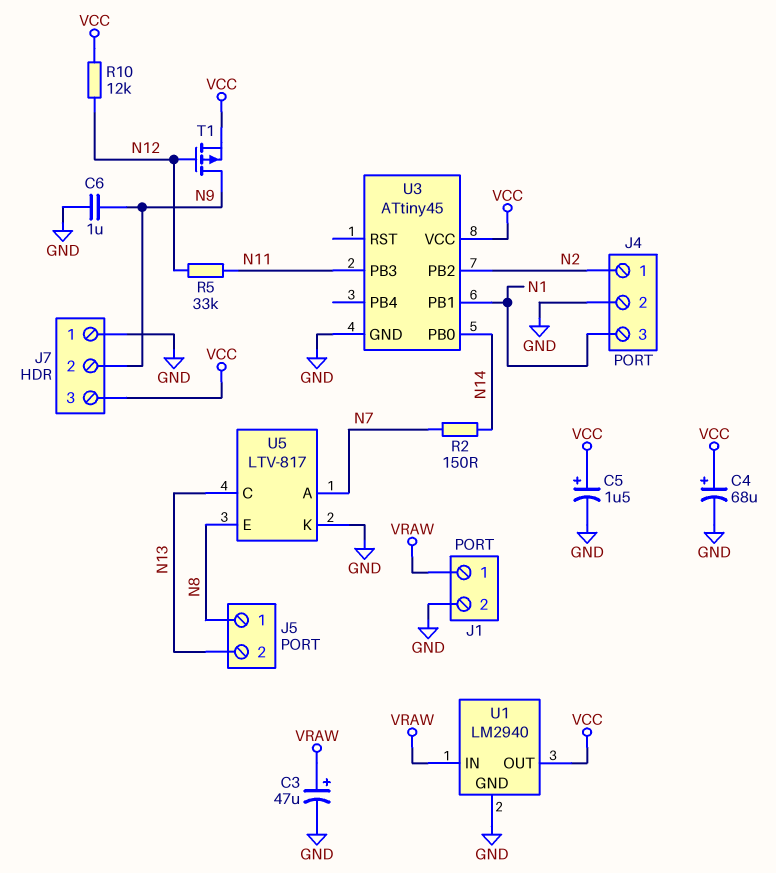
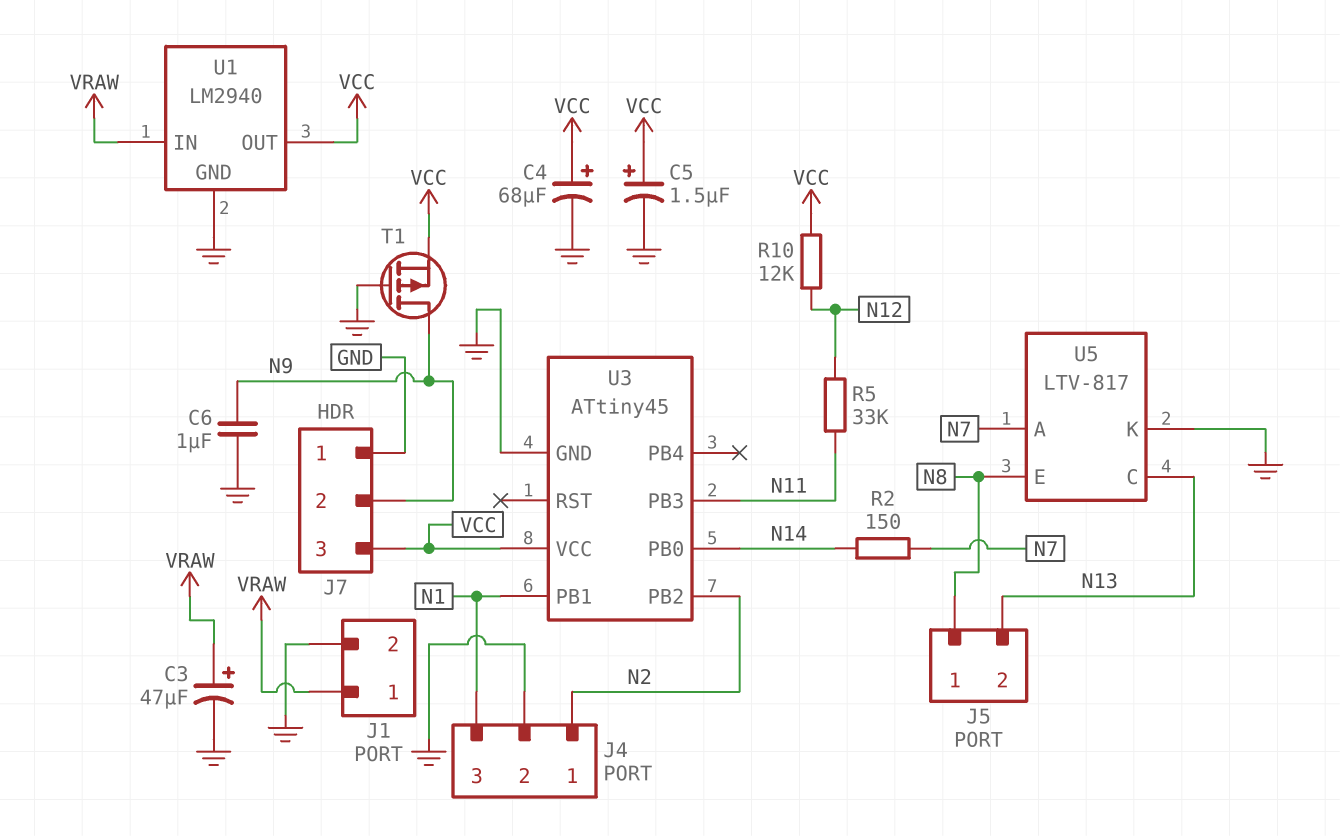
T1: PMOS (G N12, D N9, S VCC) -> PMOS (G GND, D N9, S VCC)

